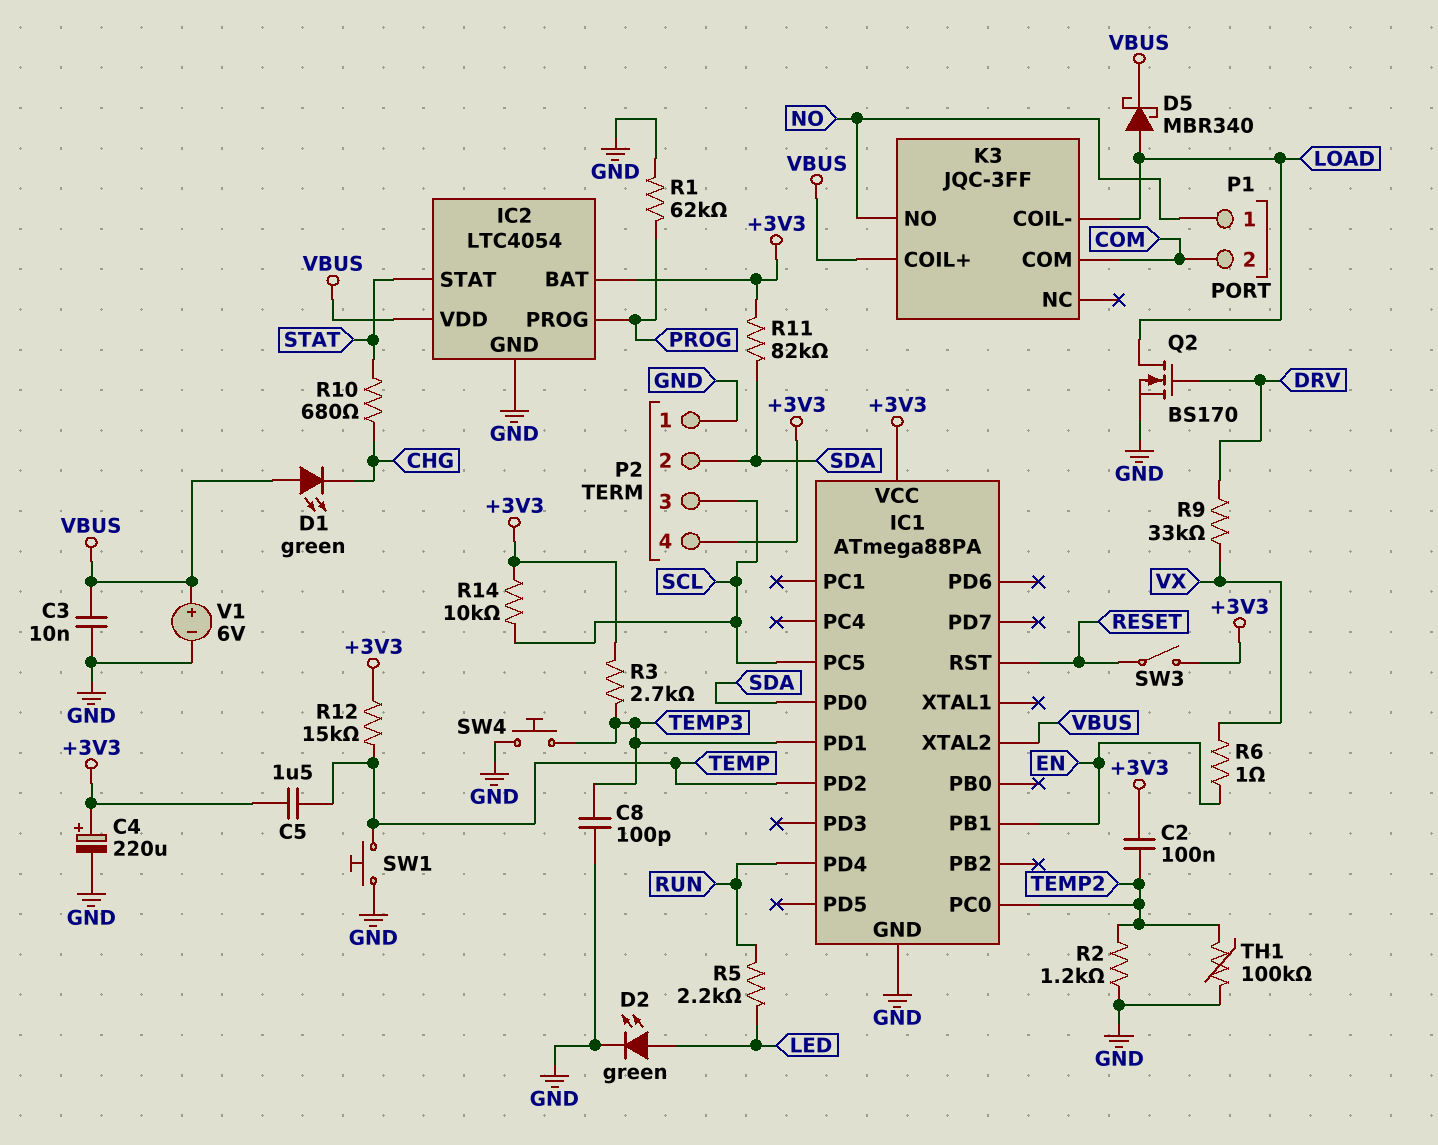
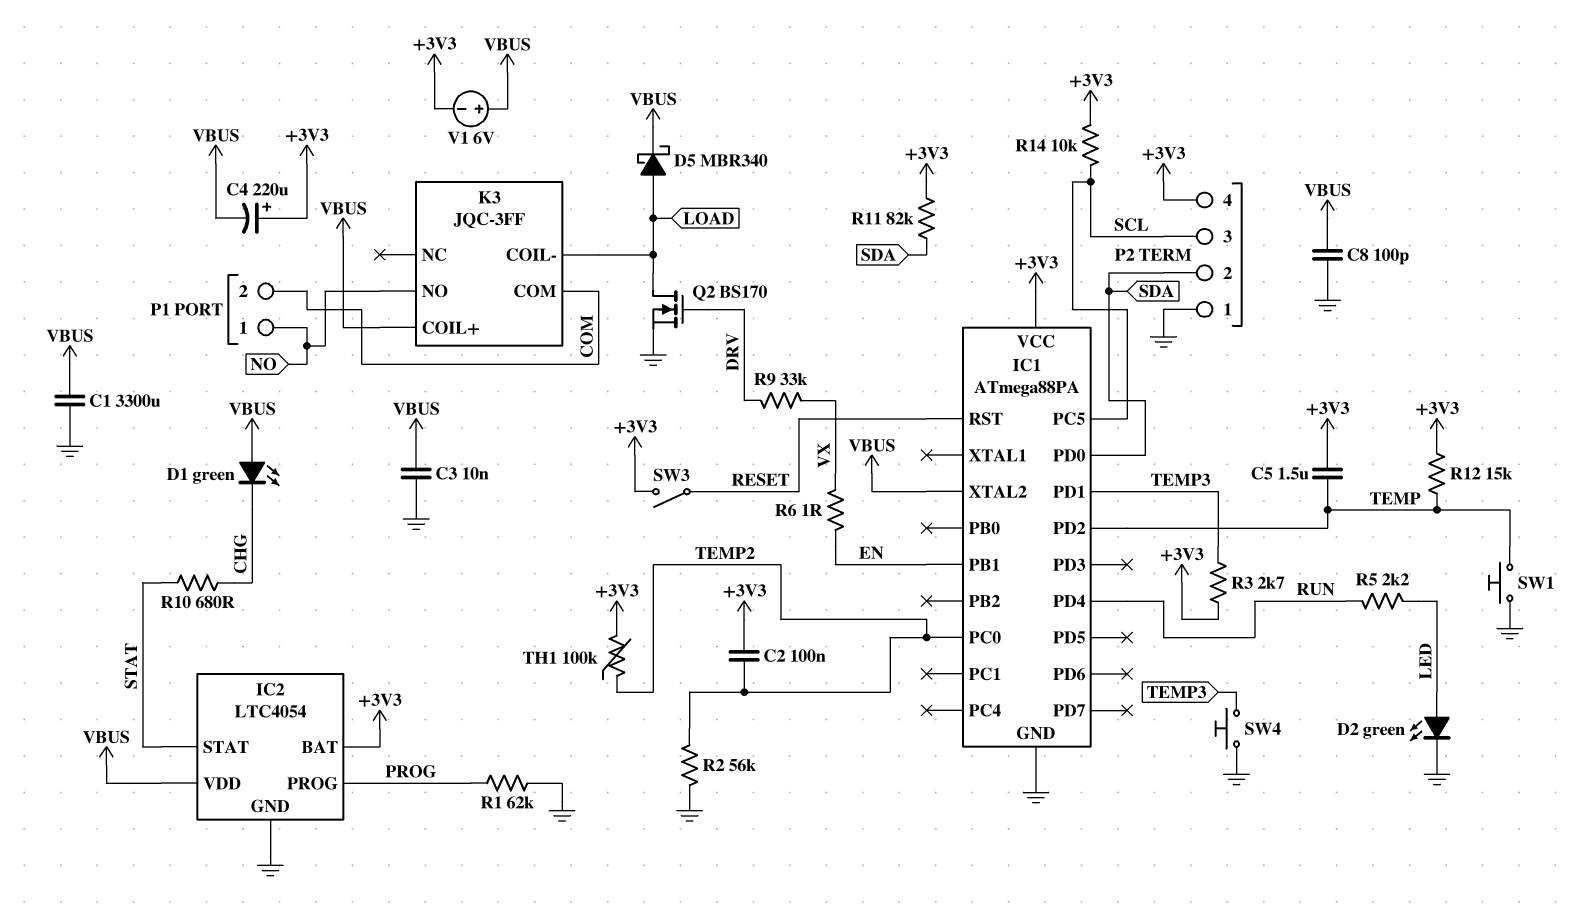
C1: none -> 3300uF (GND, VBUS)
C4: 220uF (plus +3V3, minus GND) -> 220uF (plus +3V3, minus VBUS)
C8: 100pF (GND, TEMP3) -> 100pF (GND, VBUS)
R2: 1.2k (GND, TEMP2) -> 56k (GND, TEMP2)
TH1: 100k (GND, TEMP2) -> 100k (+3V3, TEMP2)
V1: 6V (plus VBUS, minus GND) -> 6V (plus VBUS, minus +3V3)

